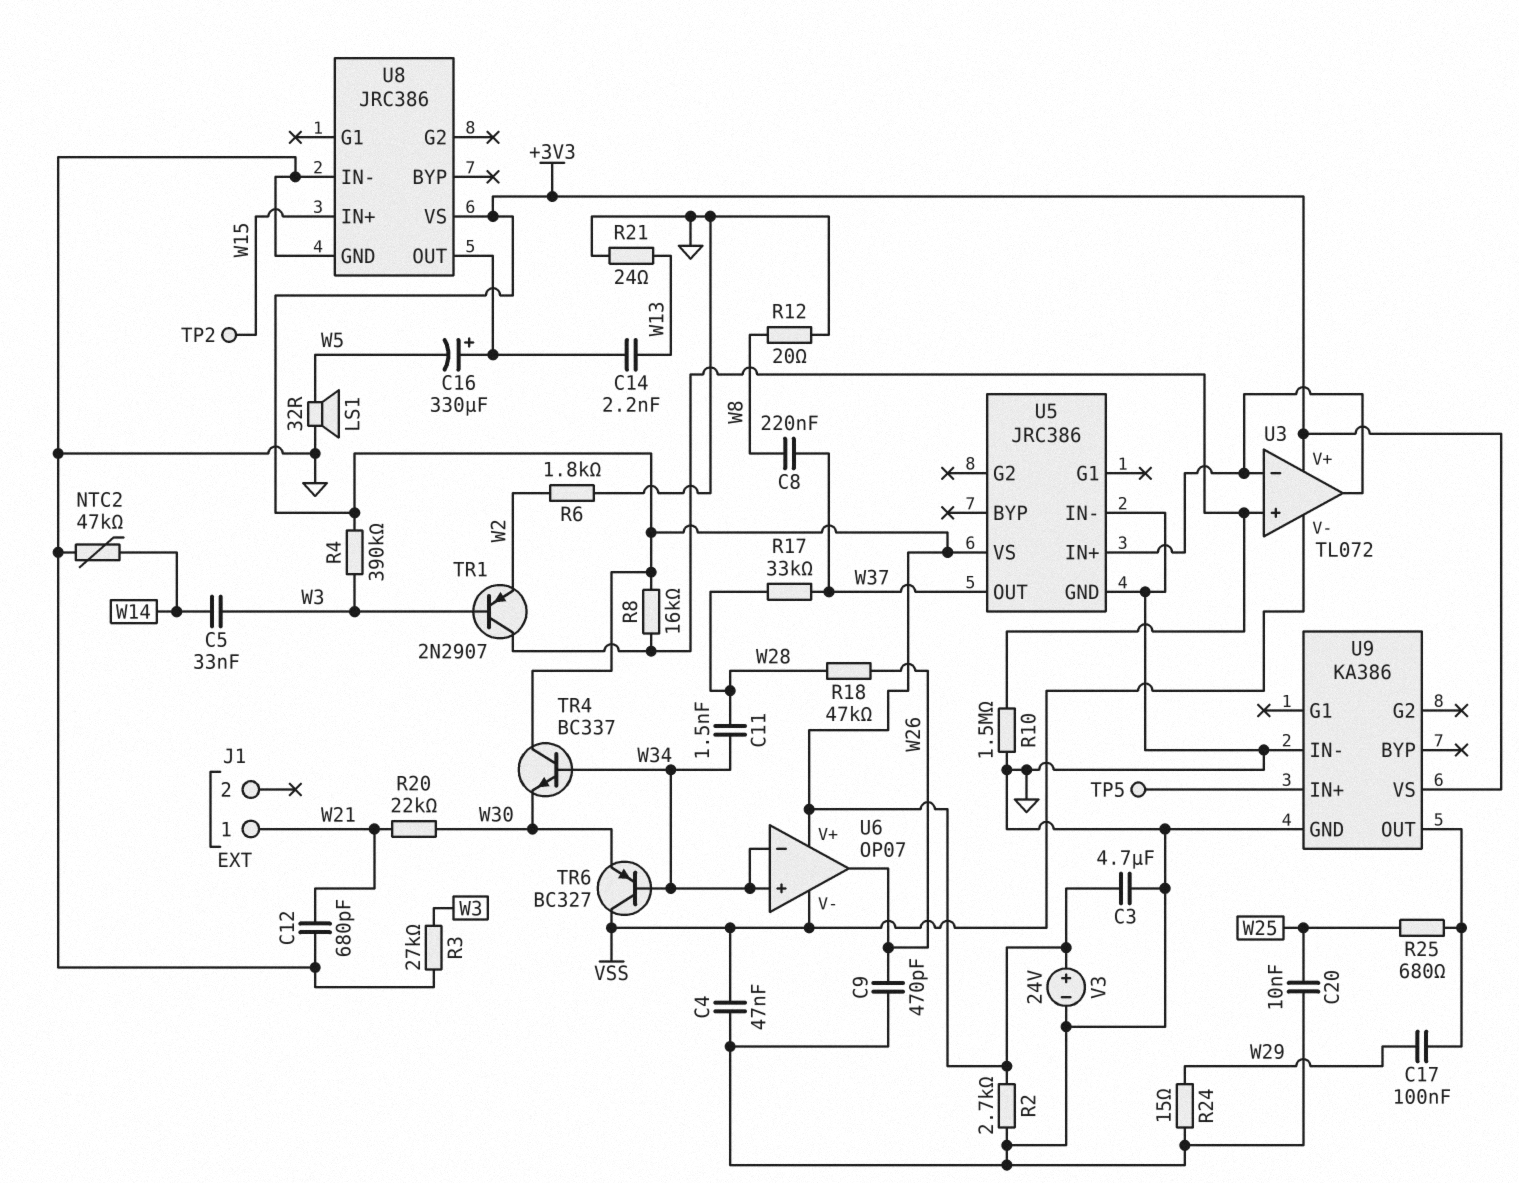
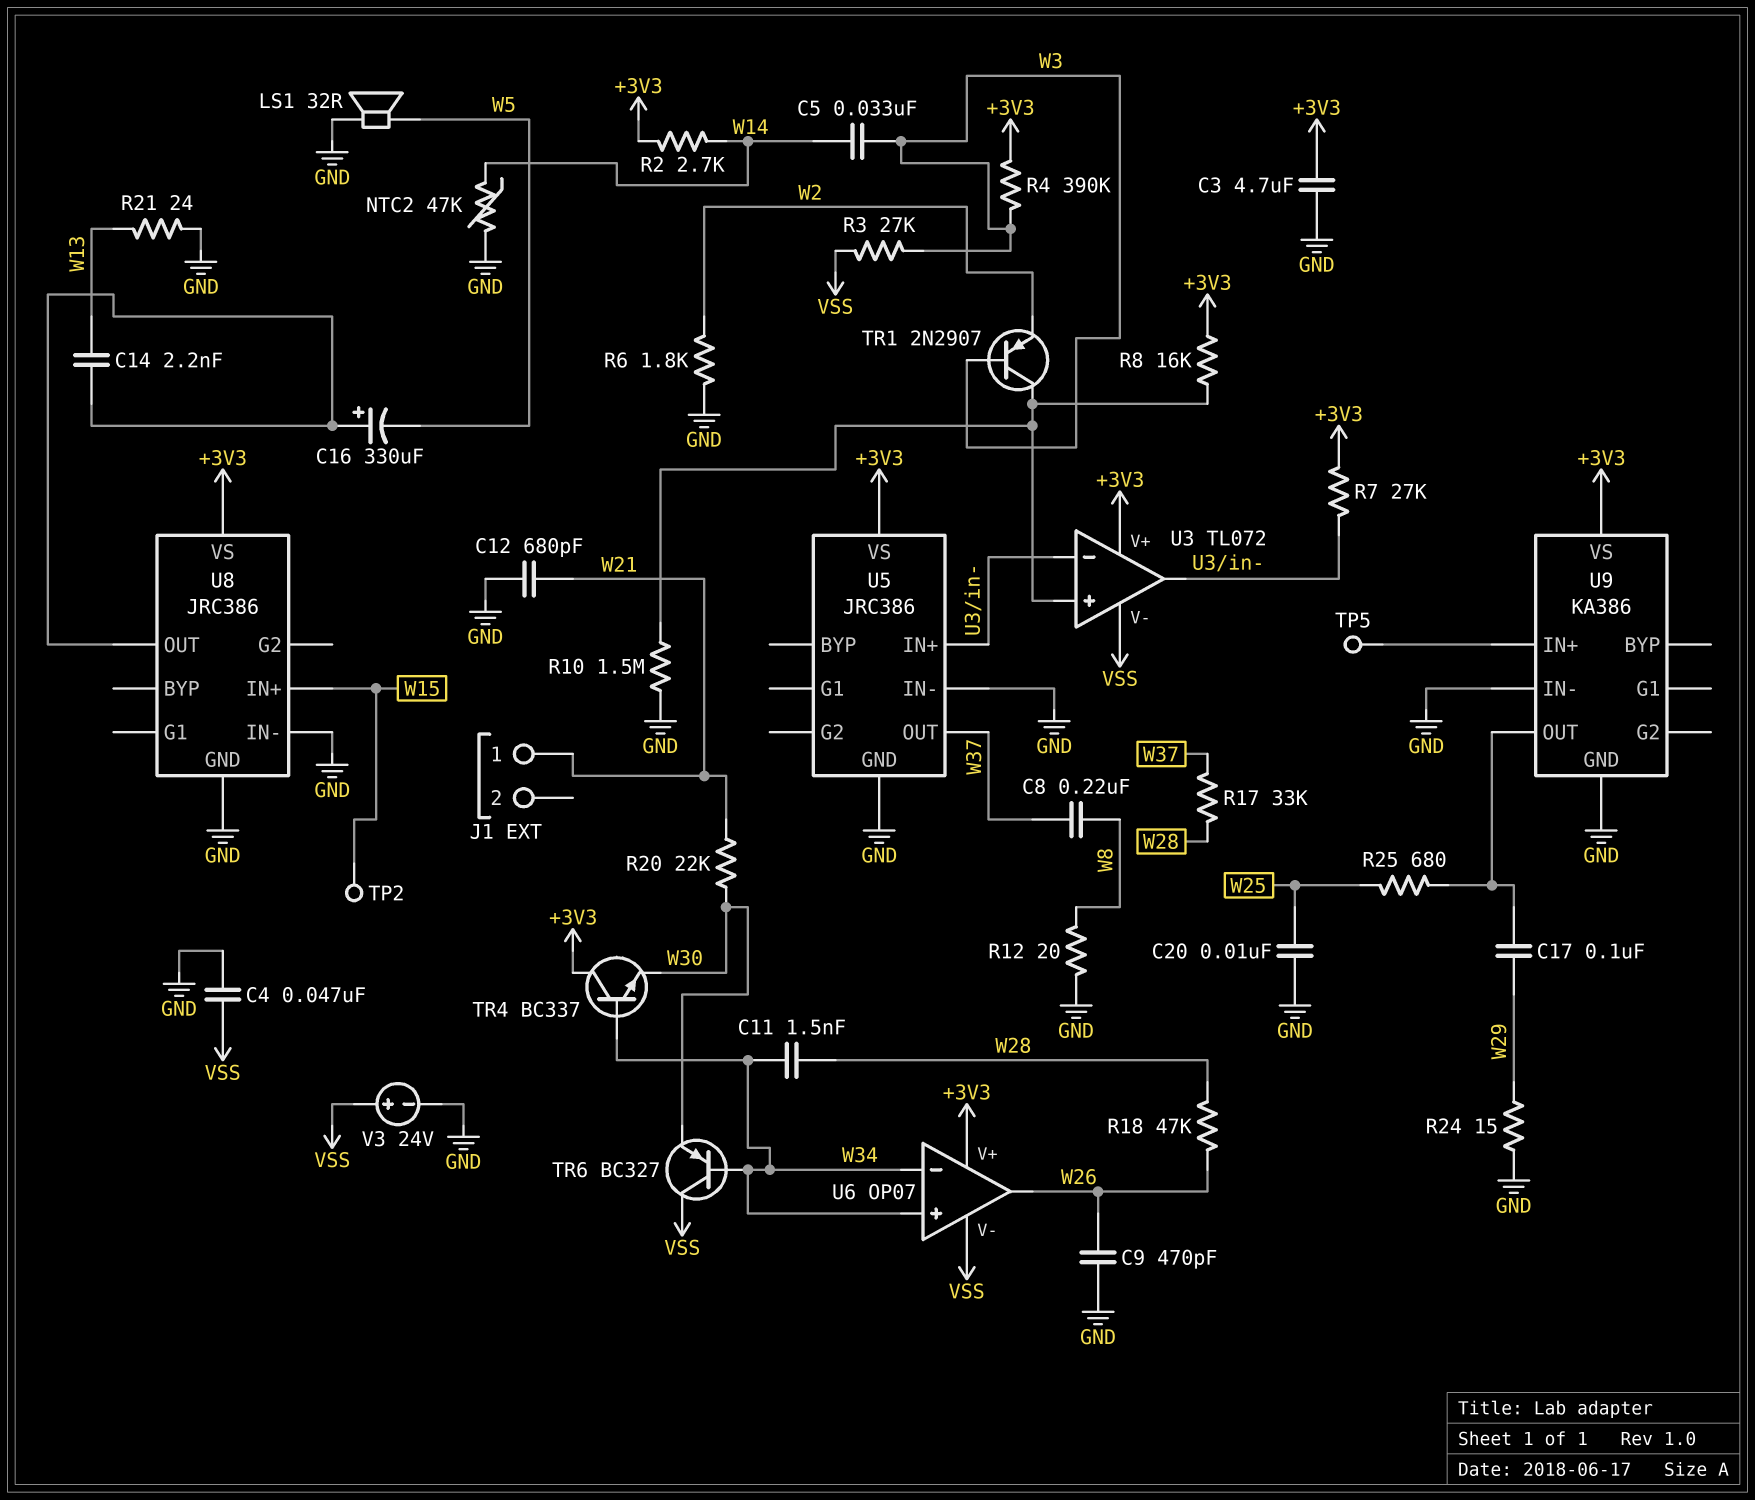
R2: 2.7k (+3V3, GND) -> 2.7k (+3V3, W14)
R3: 27k (GND, W3) -> 27k (VSS, W3)
R7: none -> 27k (+3V3, U3/in-)
V3: 24V (plus +3V3, minus GND) -> 24V (plus VSS, minus GND)

